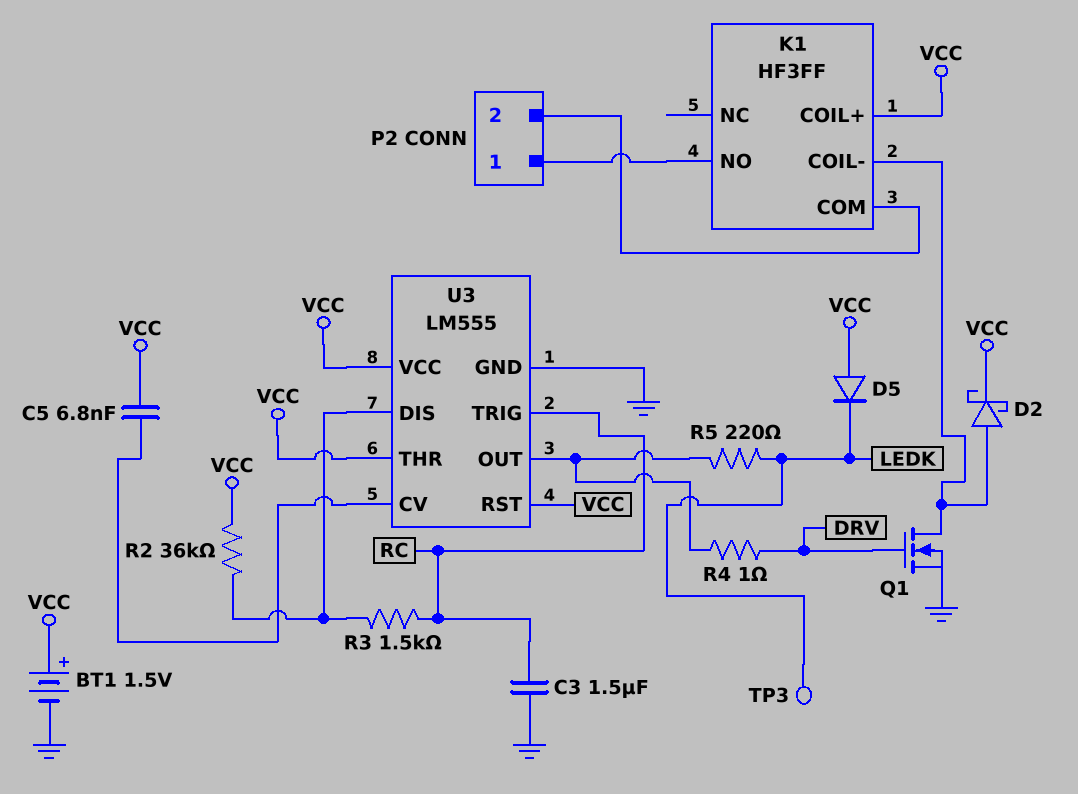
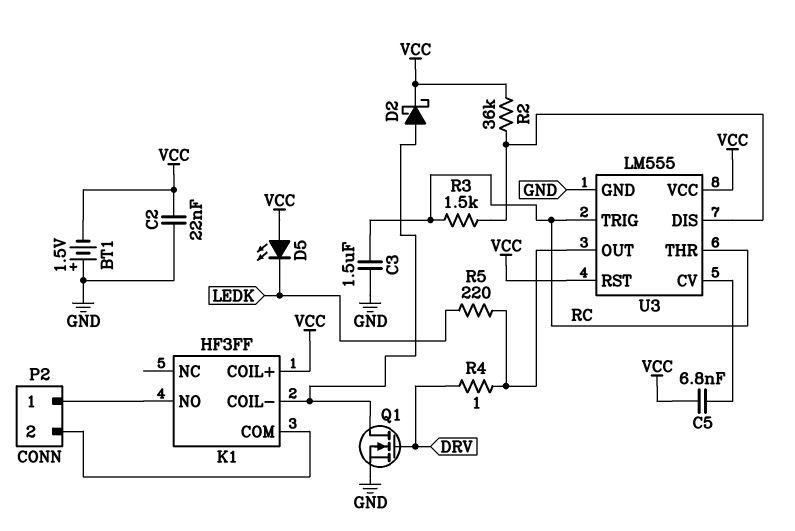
BT1: 1.5V (plus VCC, minus GND) -> 1.5V (plus GND, minus VCC)
C2: none -> 22nF (GND, VCC)
D5: diode (A VCC, K LEDK) -> LED (A VCC, K LEDK)
TP3: test point (LEDK) -> none
U3 pin THR: VCC -> RC

